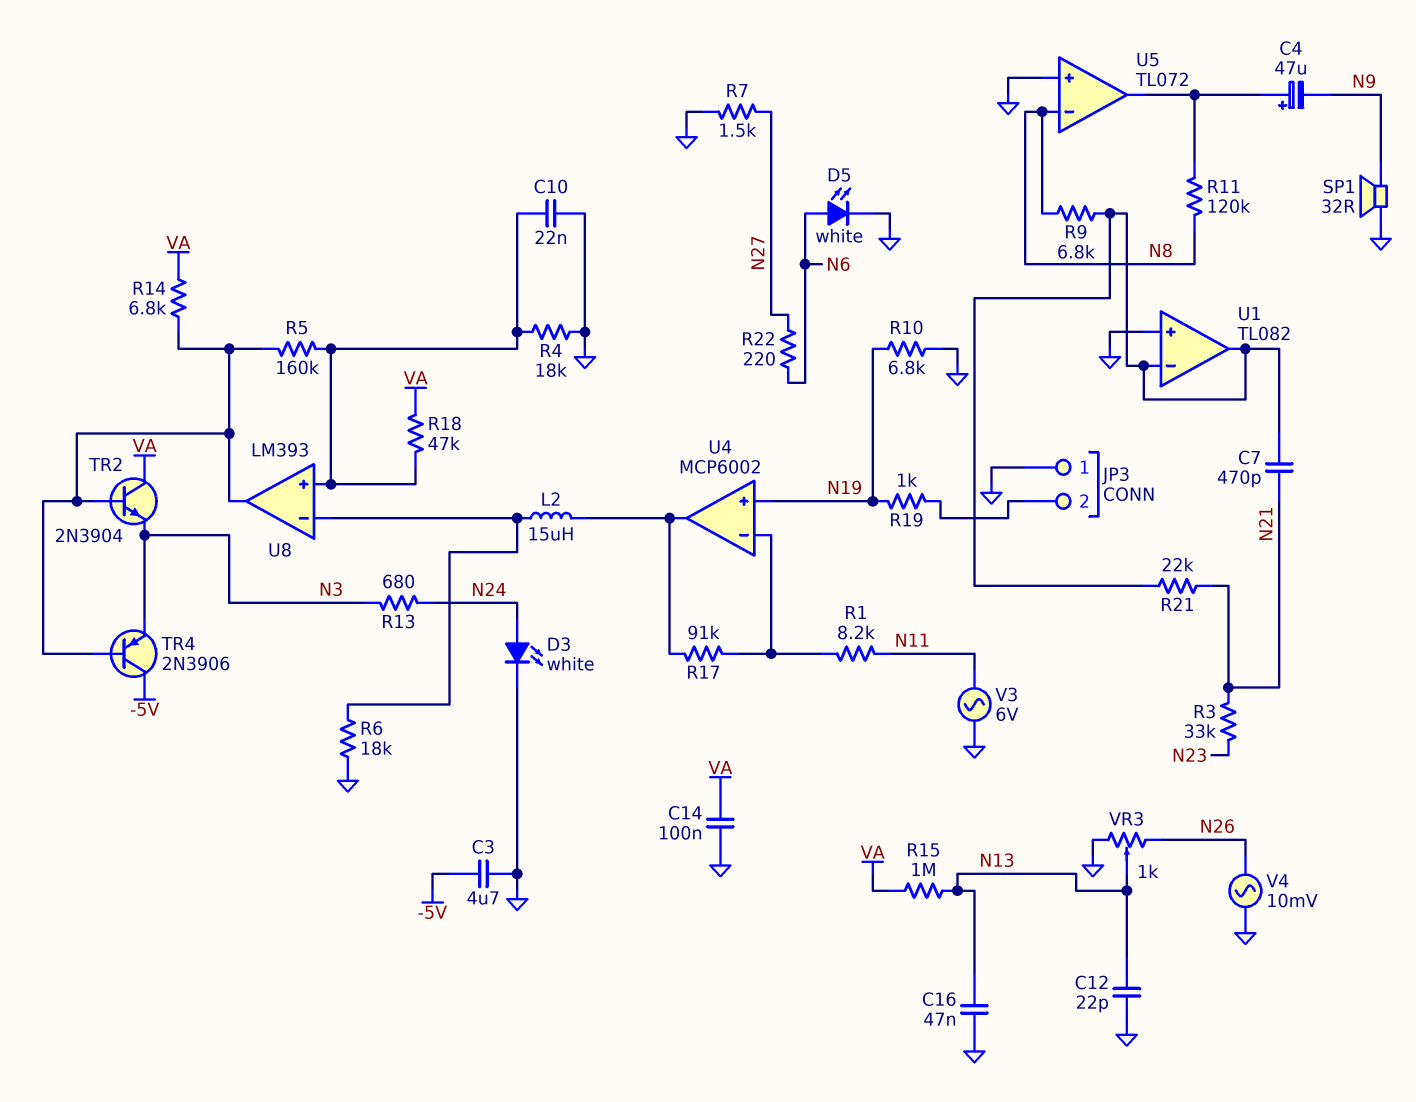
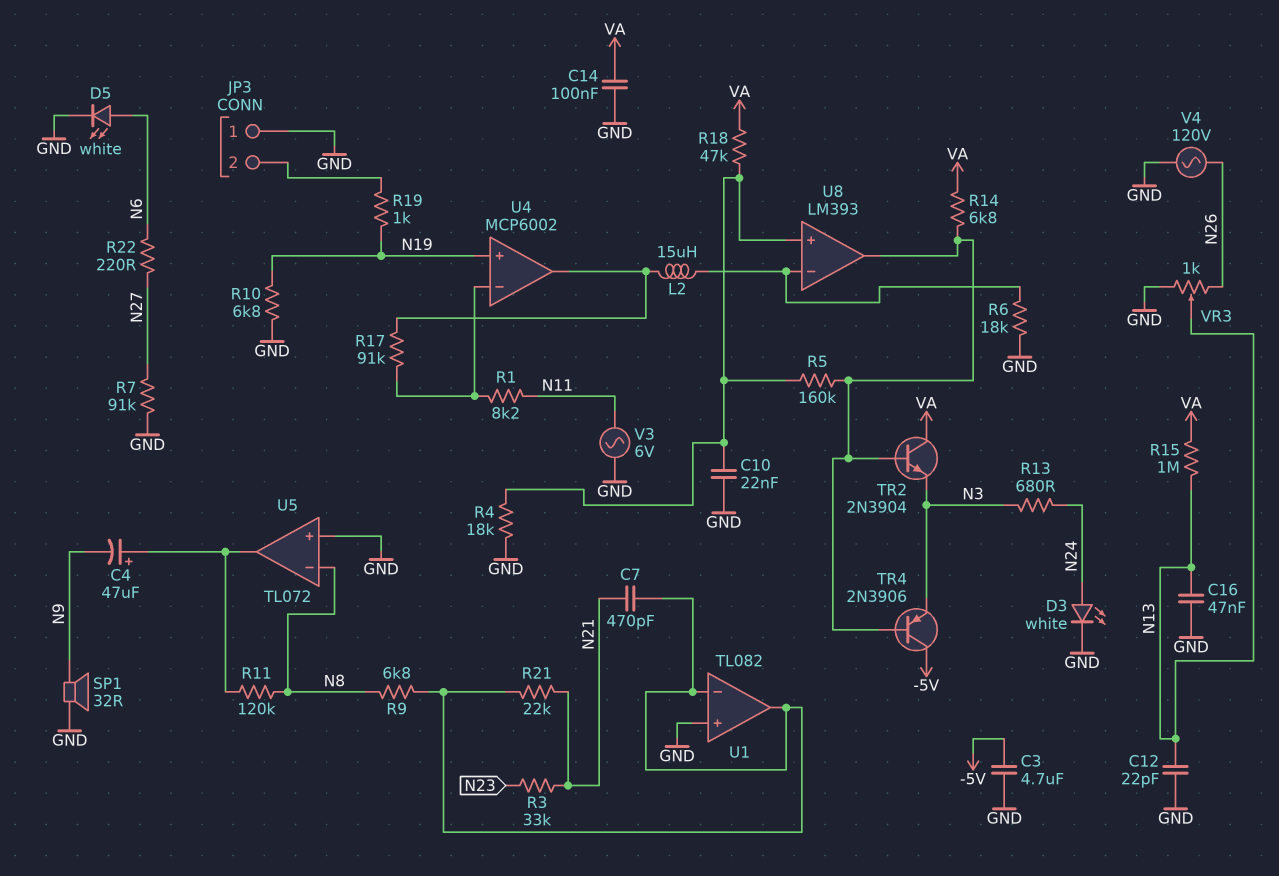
R7: 1.5k (GND, N27) -> 91k (GND, N27)
V4: AC 10mV (GND, N26) -> AC 120V (GND, N26)

